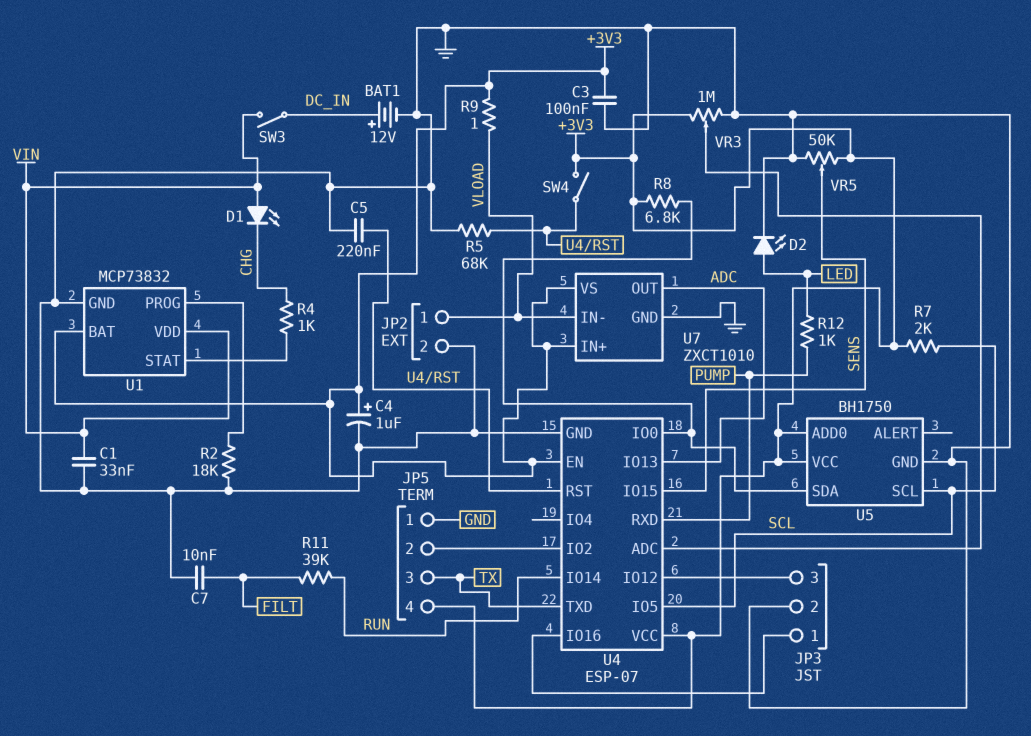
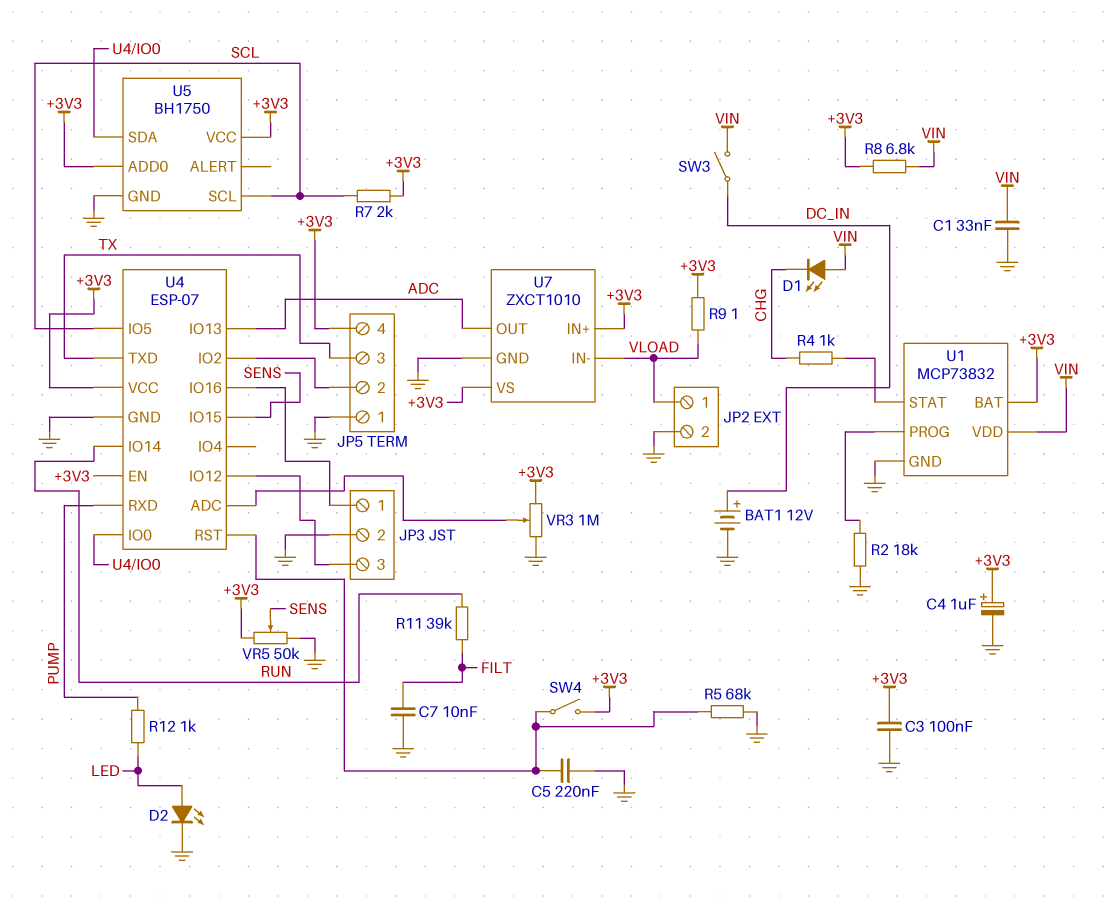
R8: 6.8k (+3V3, U4/IO0) -> 6.8k (+3V3, VIN)

